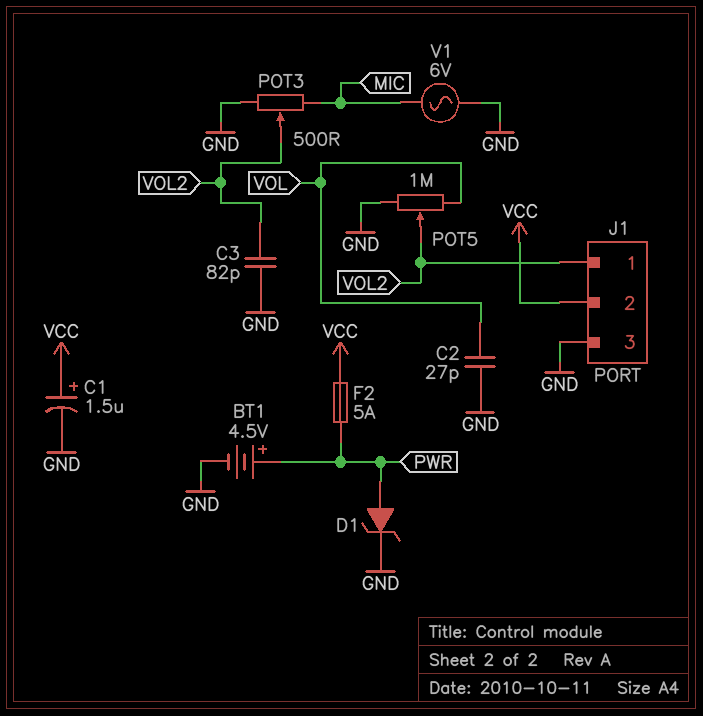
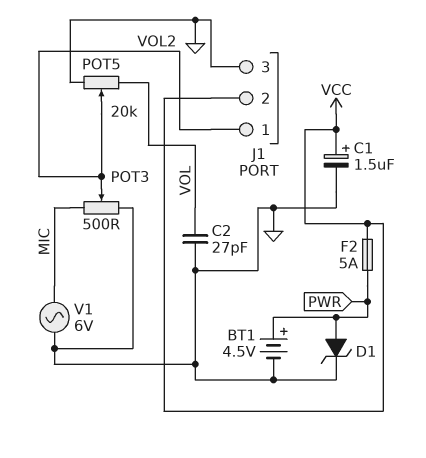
C3: 82pF (GND, VOL2) -> none
POT5: 1M (GND, VOL, wiper VOL2) -> 20k (GND, VOL, wiper VOL2)

